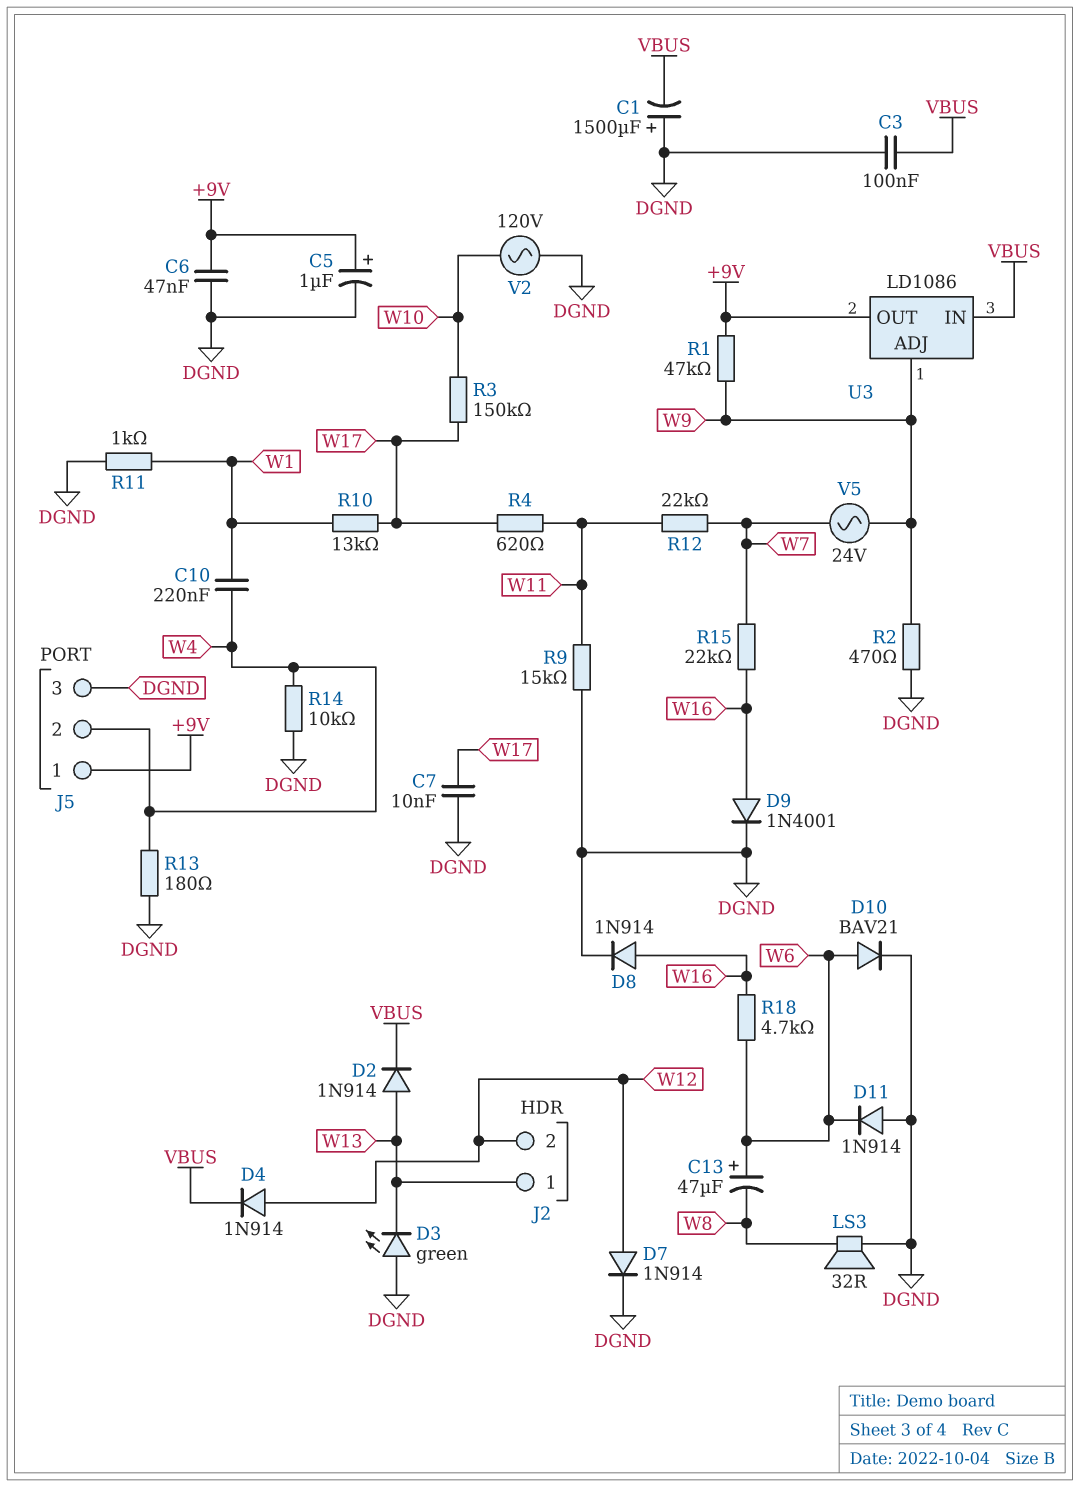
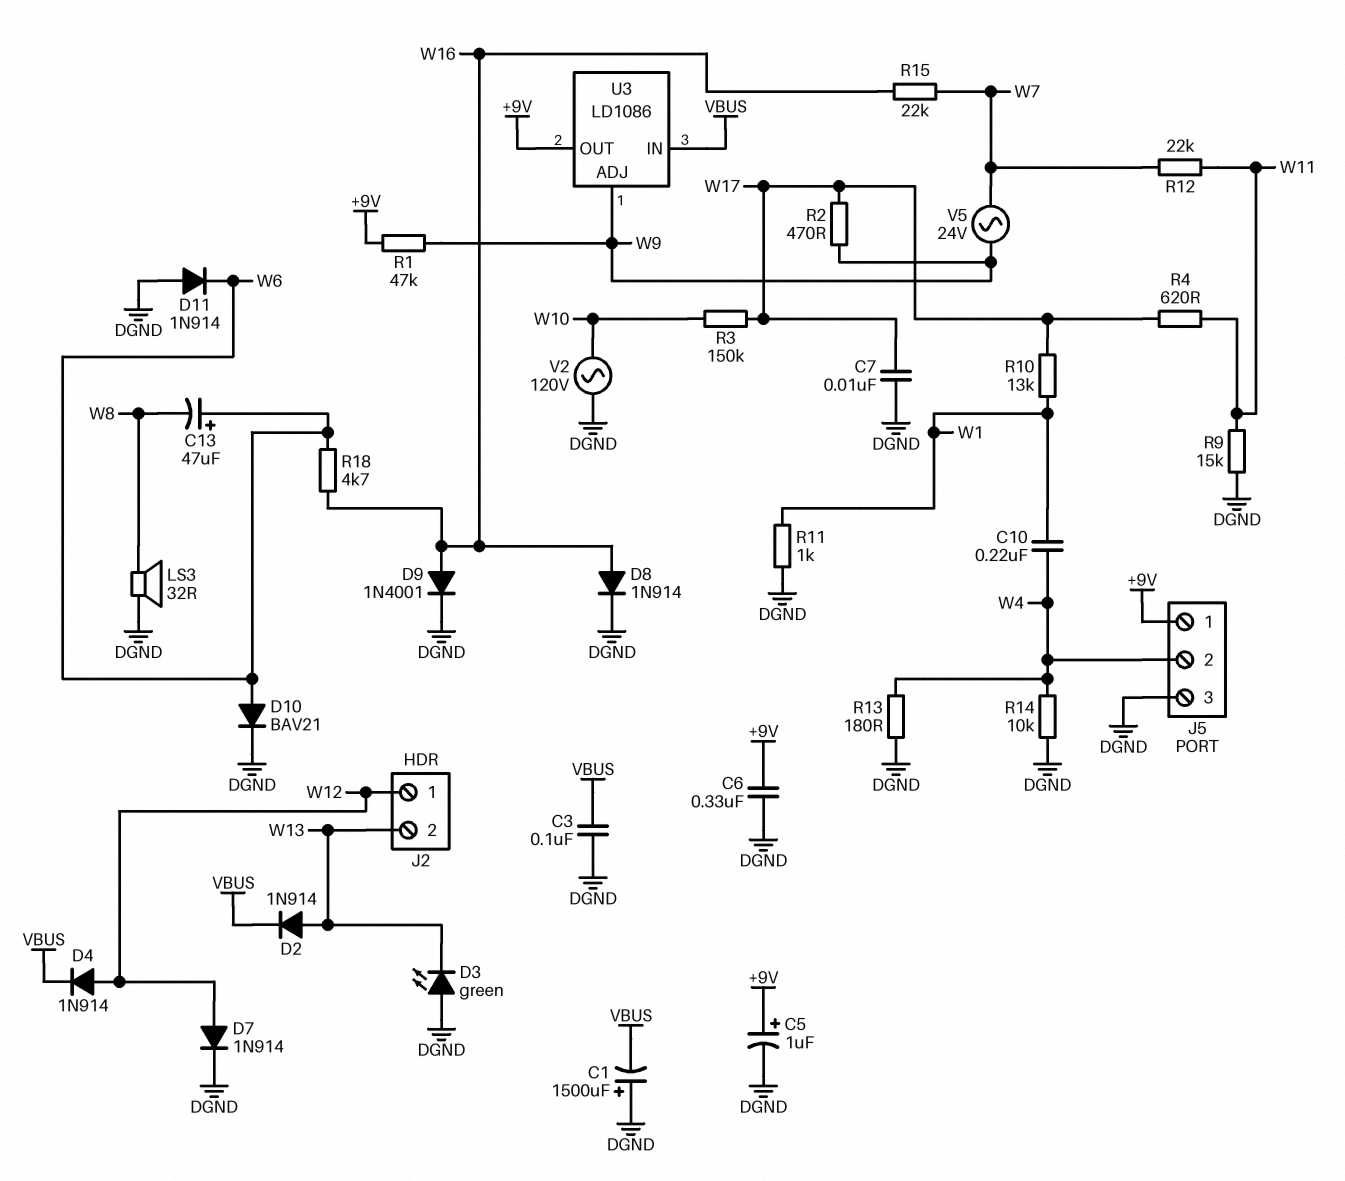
C6: 47nF (+9V, DGND) -> 330nF (+9V, DGND)
J2 pin 1: W13 -> W12
J2 pin 2: W12 -> W13
R2: 470 (DGND, W9) -> 470 (W9, W17)

